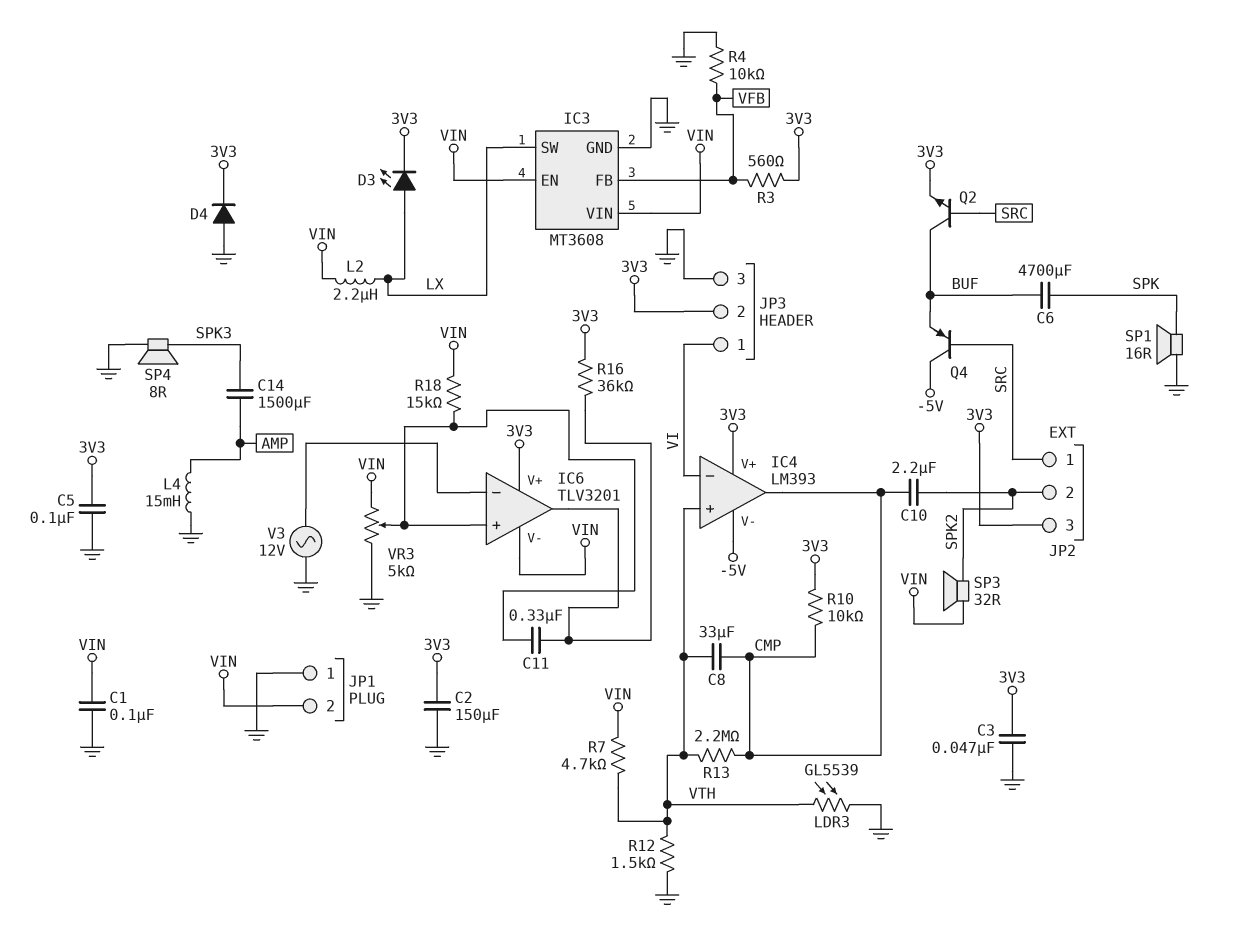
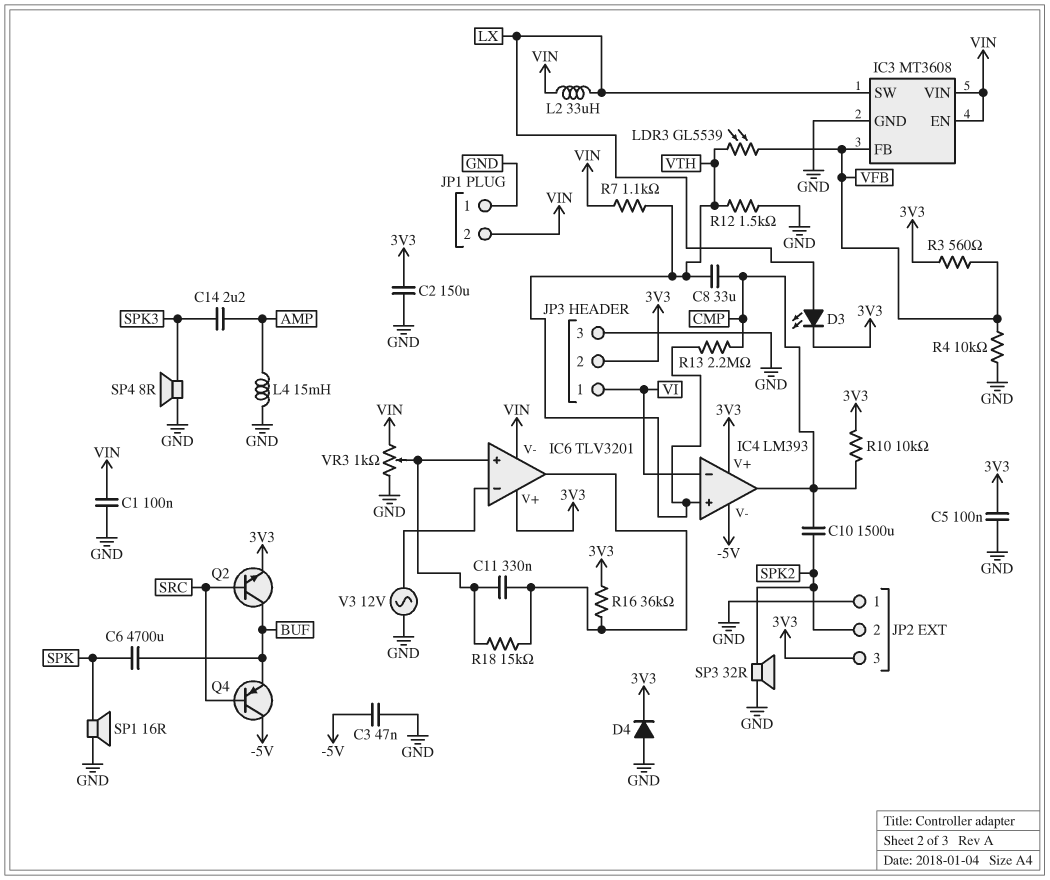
C3: 47nF (3V3, GND) -> 47nF (-5V, GND)
C10: 2.2uF (CMP, SPK2) -> 1500uF (CMP, SPK2)
C14: 1500uF (AMP, SPK3) -> 2.2uF (AMP, SPK3)
JP2 pin 1: SRC -> GND
L2: 2.2uH (LX, VIN) -> 33uH (LX, VIN)
LDR3: GL5539 (GND, VTH) -> GL5539 (VFB, VTH)
R7: 4.7k (VIN, VTH) -> 1.1k (VIN, VTH)
R18: 15k (IC6/in+, VIN) -> 15k (IC6/in+, IC6/out)
SP3: speaker 32R (SPK2, VIN) -> speaker 32R (GND, SPK2)
VR3: 5k (GND, VIN, wiper IC6/in+) -> 1k (GND, VIN, wiper IC6/in+)

